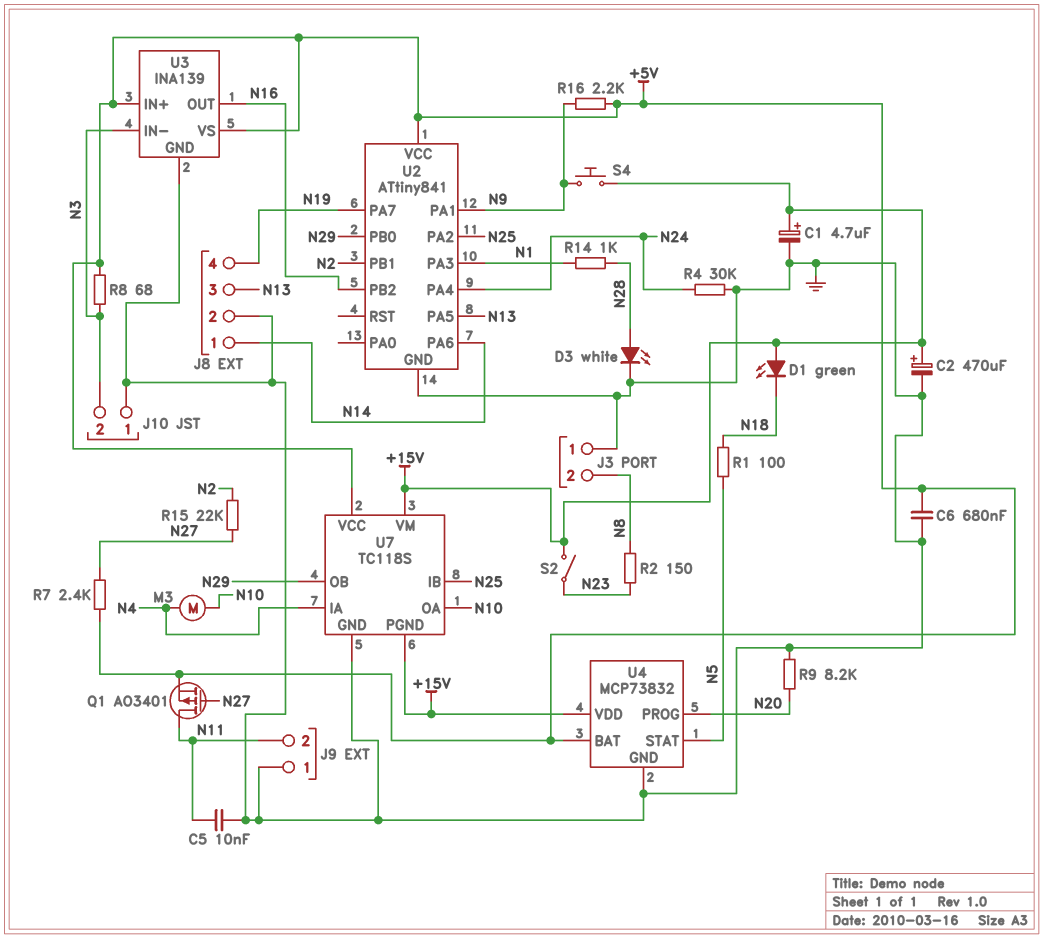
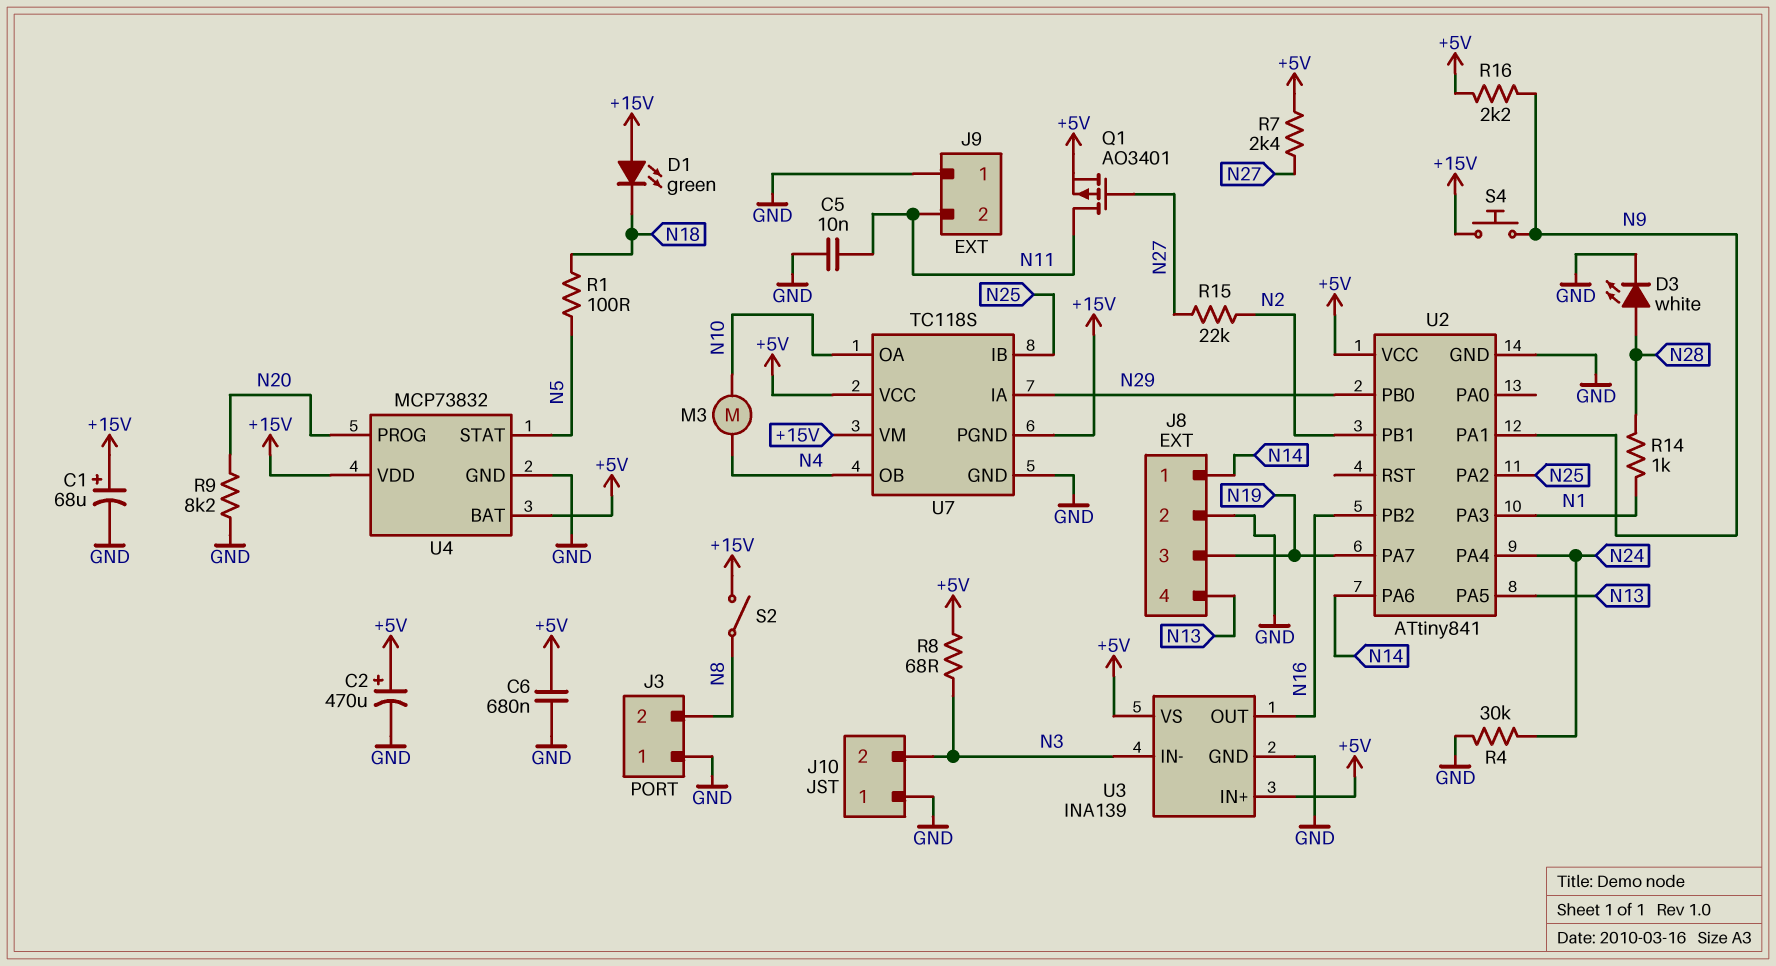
C1: 4.7uF (plus +15V, minus GND) -> 68uF (plus +15V, minus GND)
C2: 470uF (plus +15V, minus GND) -> 470uF (plus +5V, minus GND)
J8 pin 3: N13 -> N19
J8 pin 4: N19 -> N13
R2: 150 (N8, N23) -> none
S2: switch (+15V, N23) -> switch (+15V, N8)
U7 pin IA: N4 -> N29
U7 pin OB: N29 -> N4

